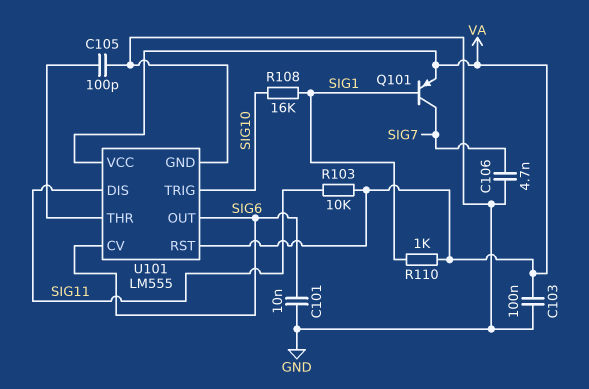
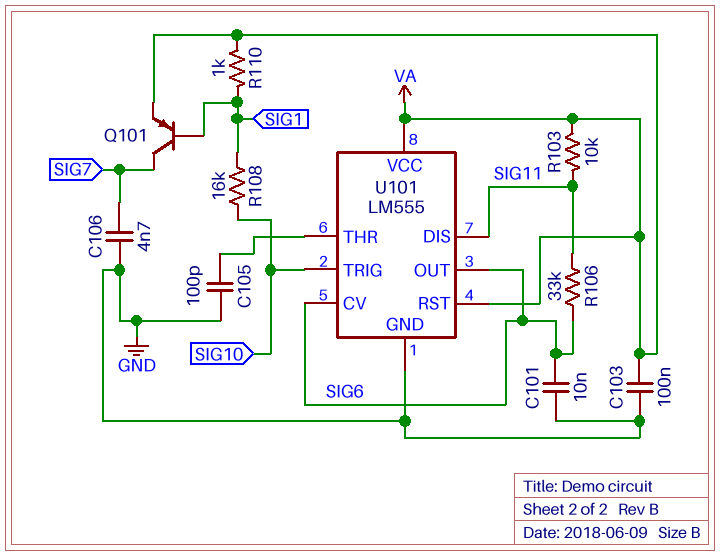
R106: none -> 33k (SIG6, SIG11)

